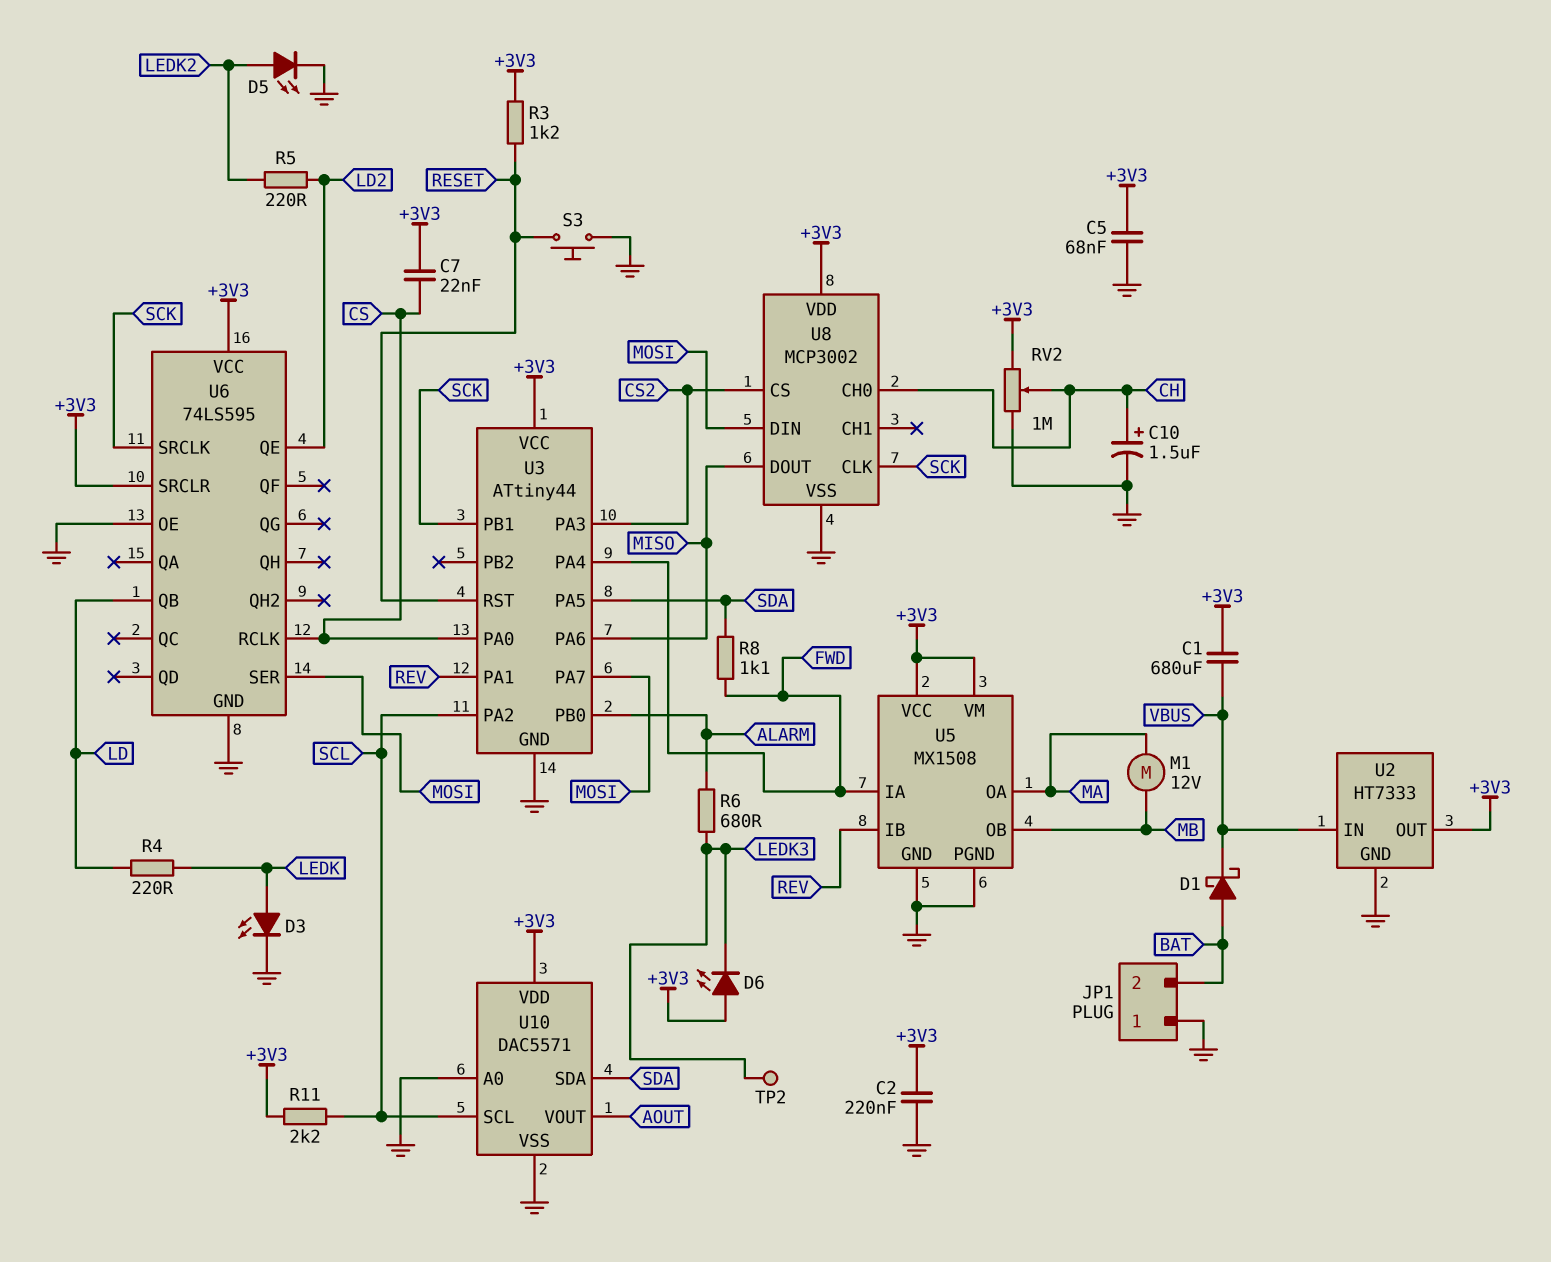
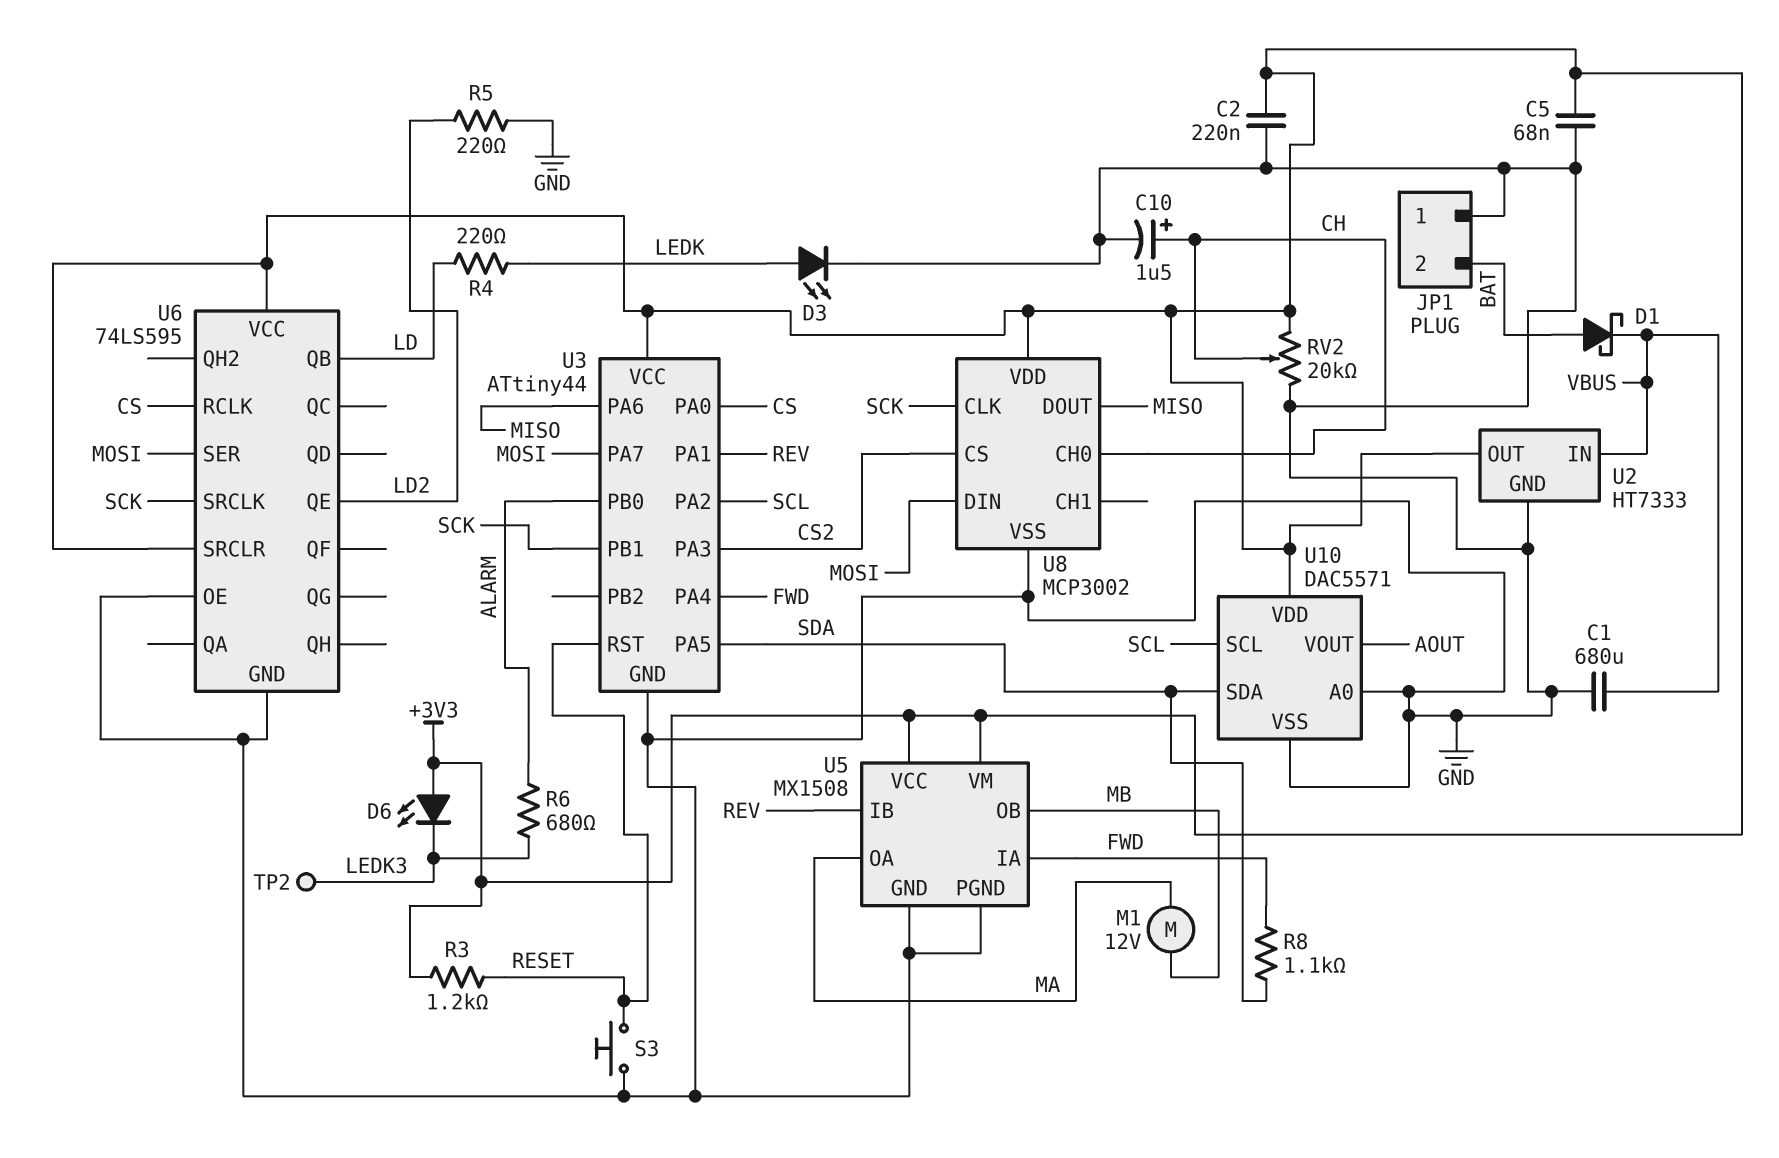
C1: 680uF (+3V3, VBUS) -> 680uF (GND, VBUS)
C7: 22nF (+3V3, CS) -> none
D5: LED (A LEDK2, K GND) -> none
R5: 220 (LD2, LEDK2) -> 220 (GND, LD2)
R11: 2.2k (+3V3, SCL) -> none
RV2: 1M (+3V3, GND, wiper CH) -> 20k (+3V3, GND, wiper CH)

